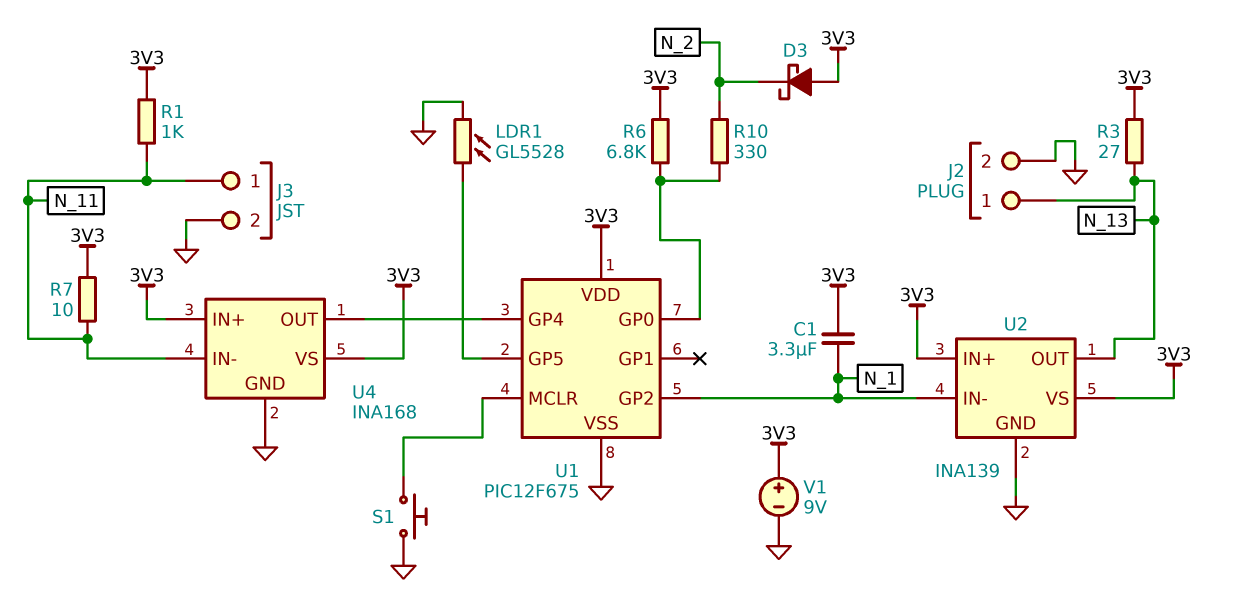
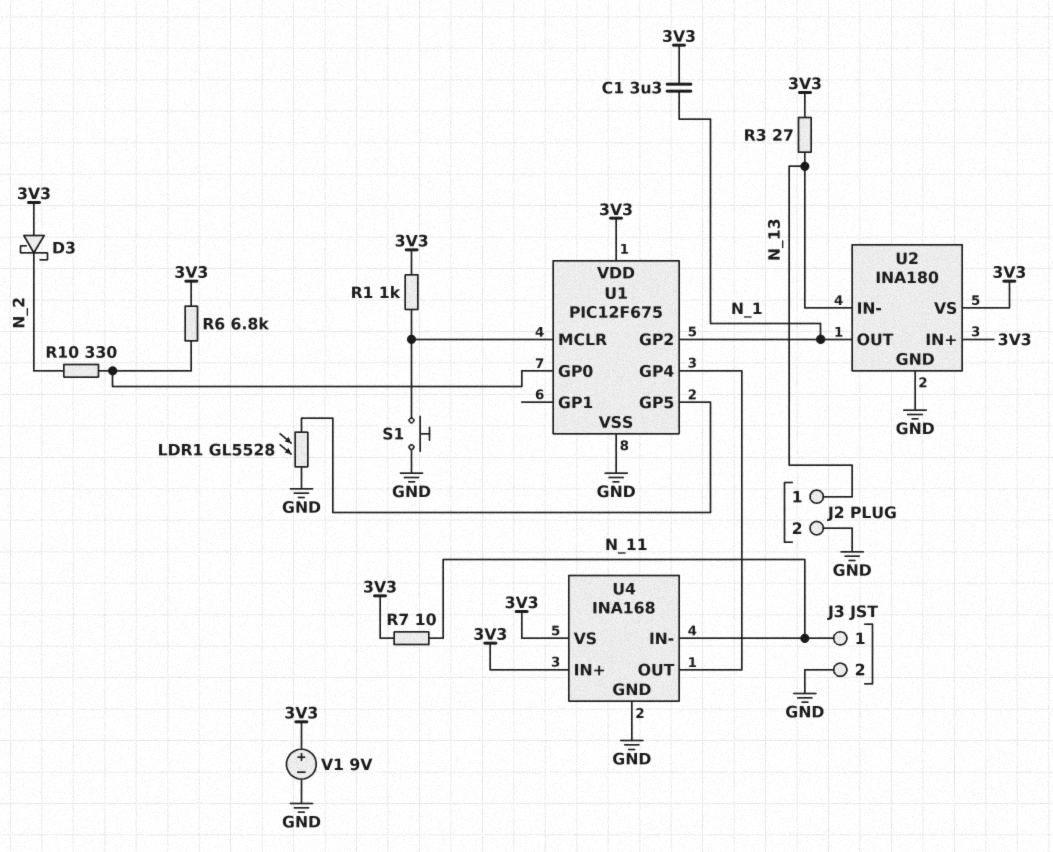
R1: 1k (3V3, N_11) -> 1k (3V3, U1/MCLR)
U2: INA139 -> INA180
U2 pin IN-: N_1 -> N_13
U2 pin OUT: N_13 -> N_1

